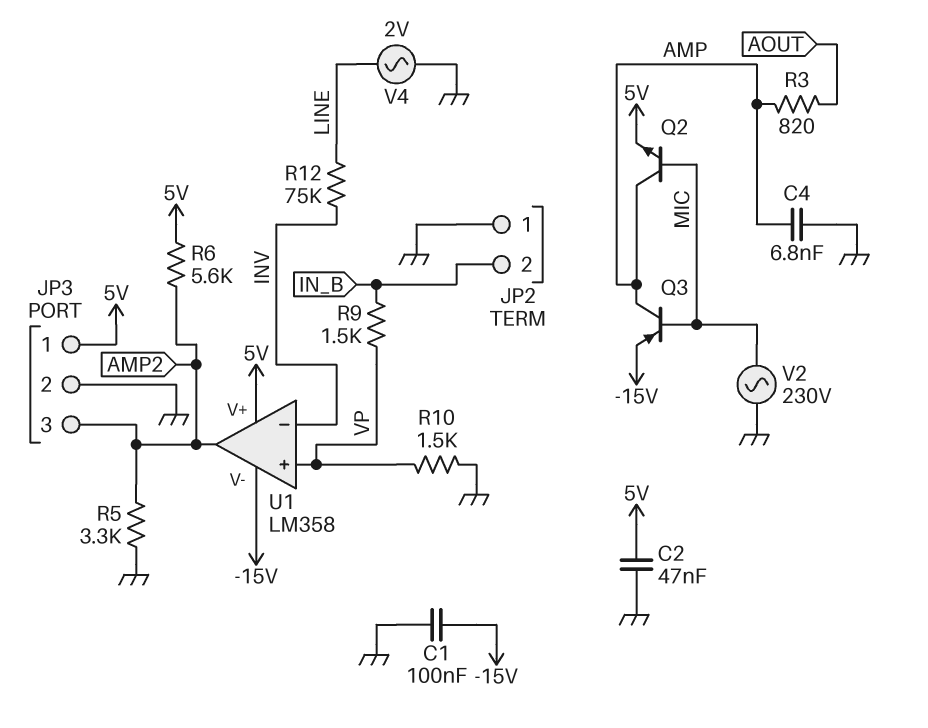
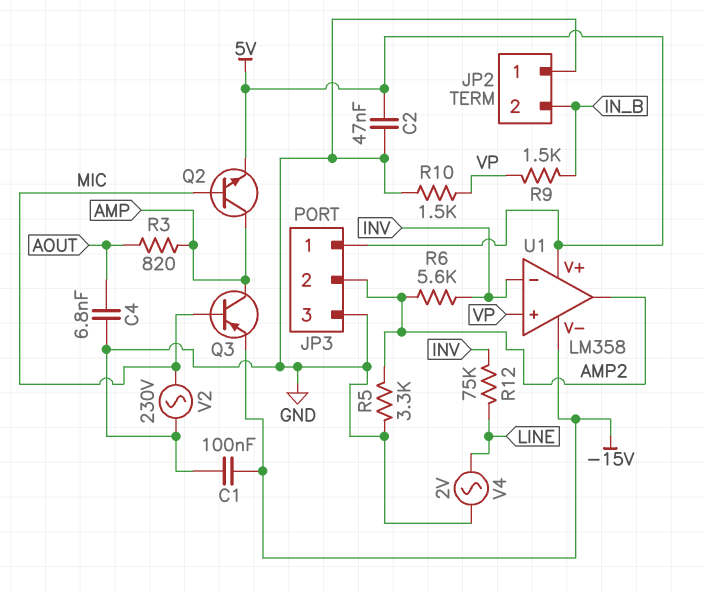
C4: 6.8nF (AMP, GND) -> 6.8nF (AOUT, GND)
JP3 pin 2: GND -> AMP2
JP3 pin 3: AMP2 -> GND
R6: 5.6k (5V, AMP2) -> 5.6k (AMP2, INV)

